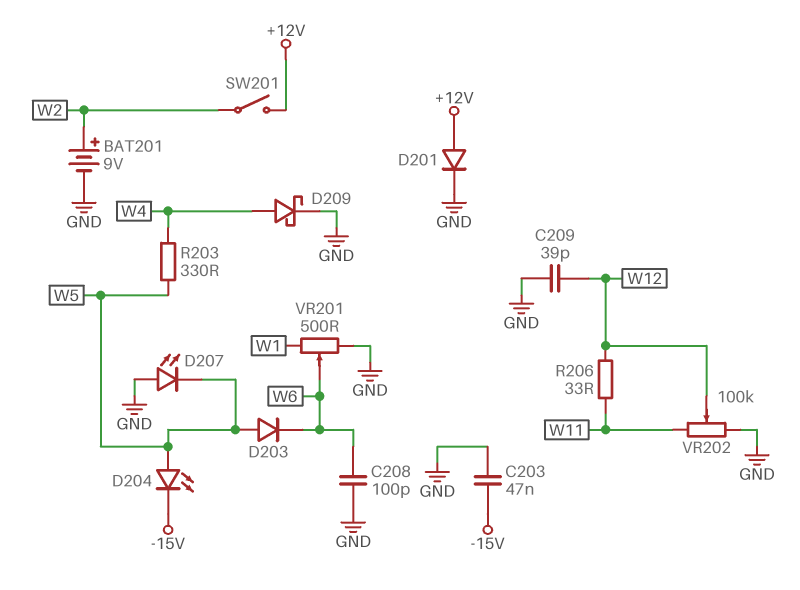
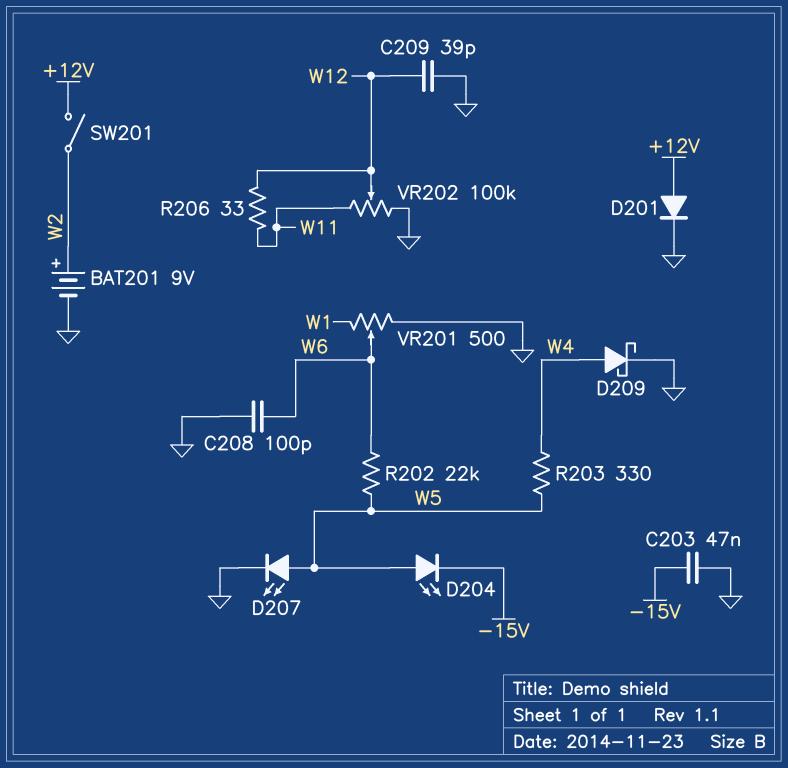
D203: diode (A W5, K W6) -> none
D207: LED (A GND, K W5) -> LED (A W5, K GND)
R202: none -> 22k (W5, W6)

